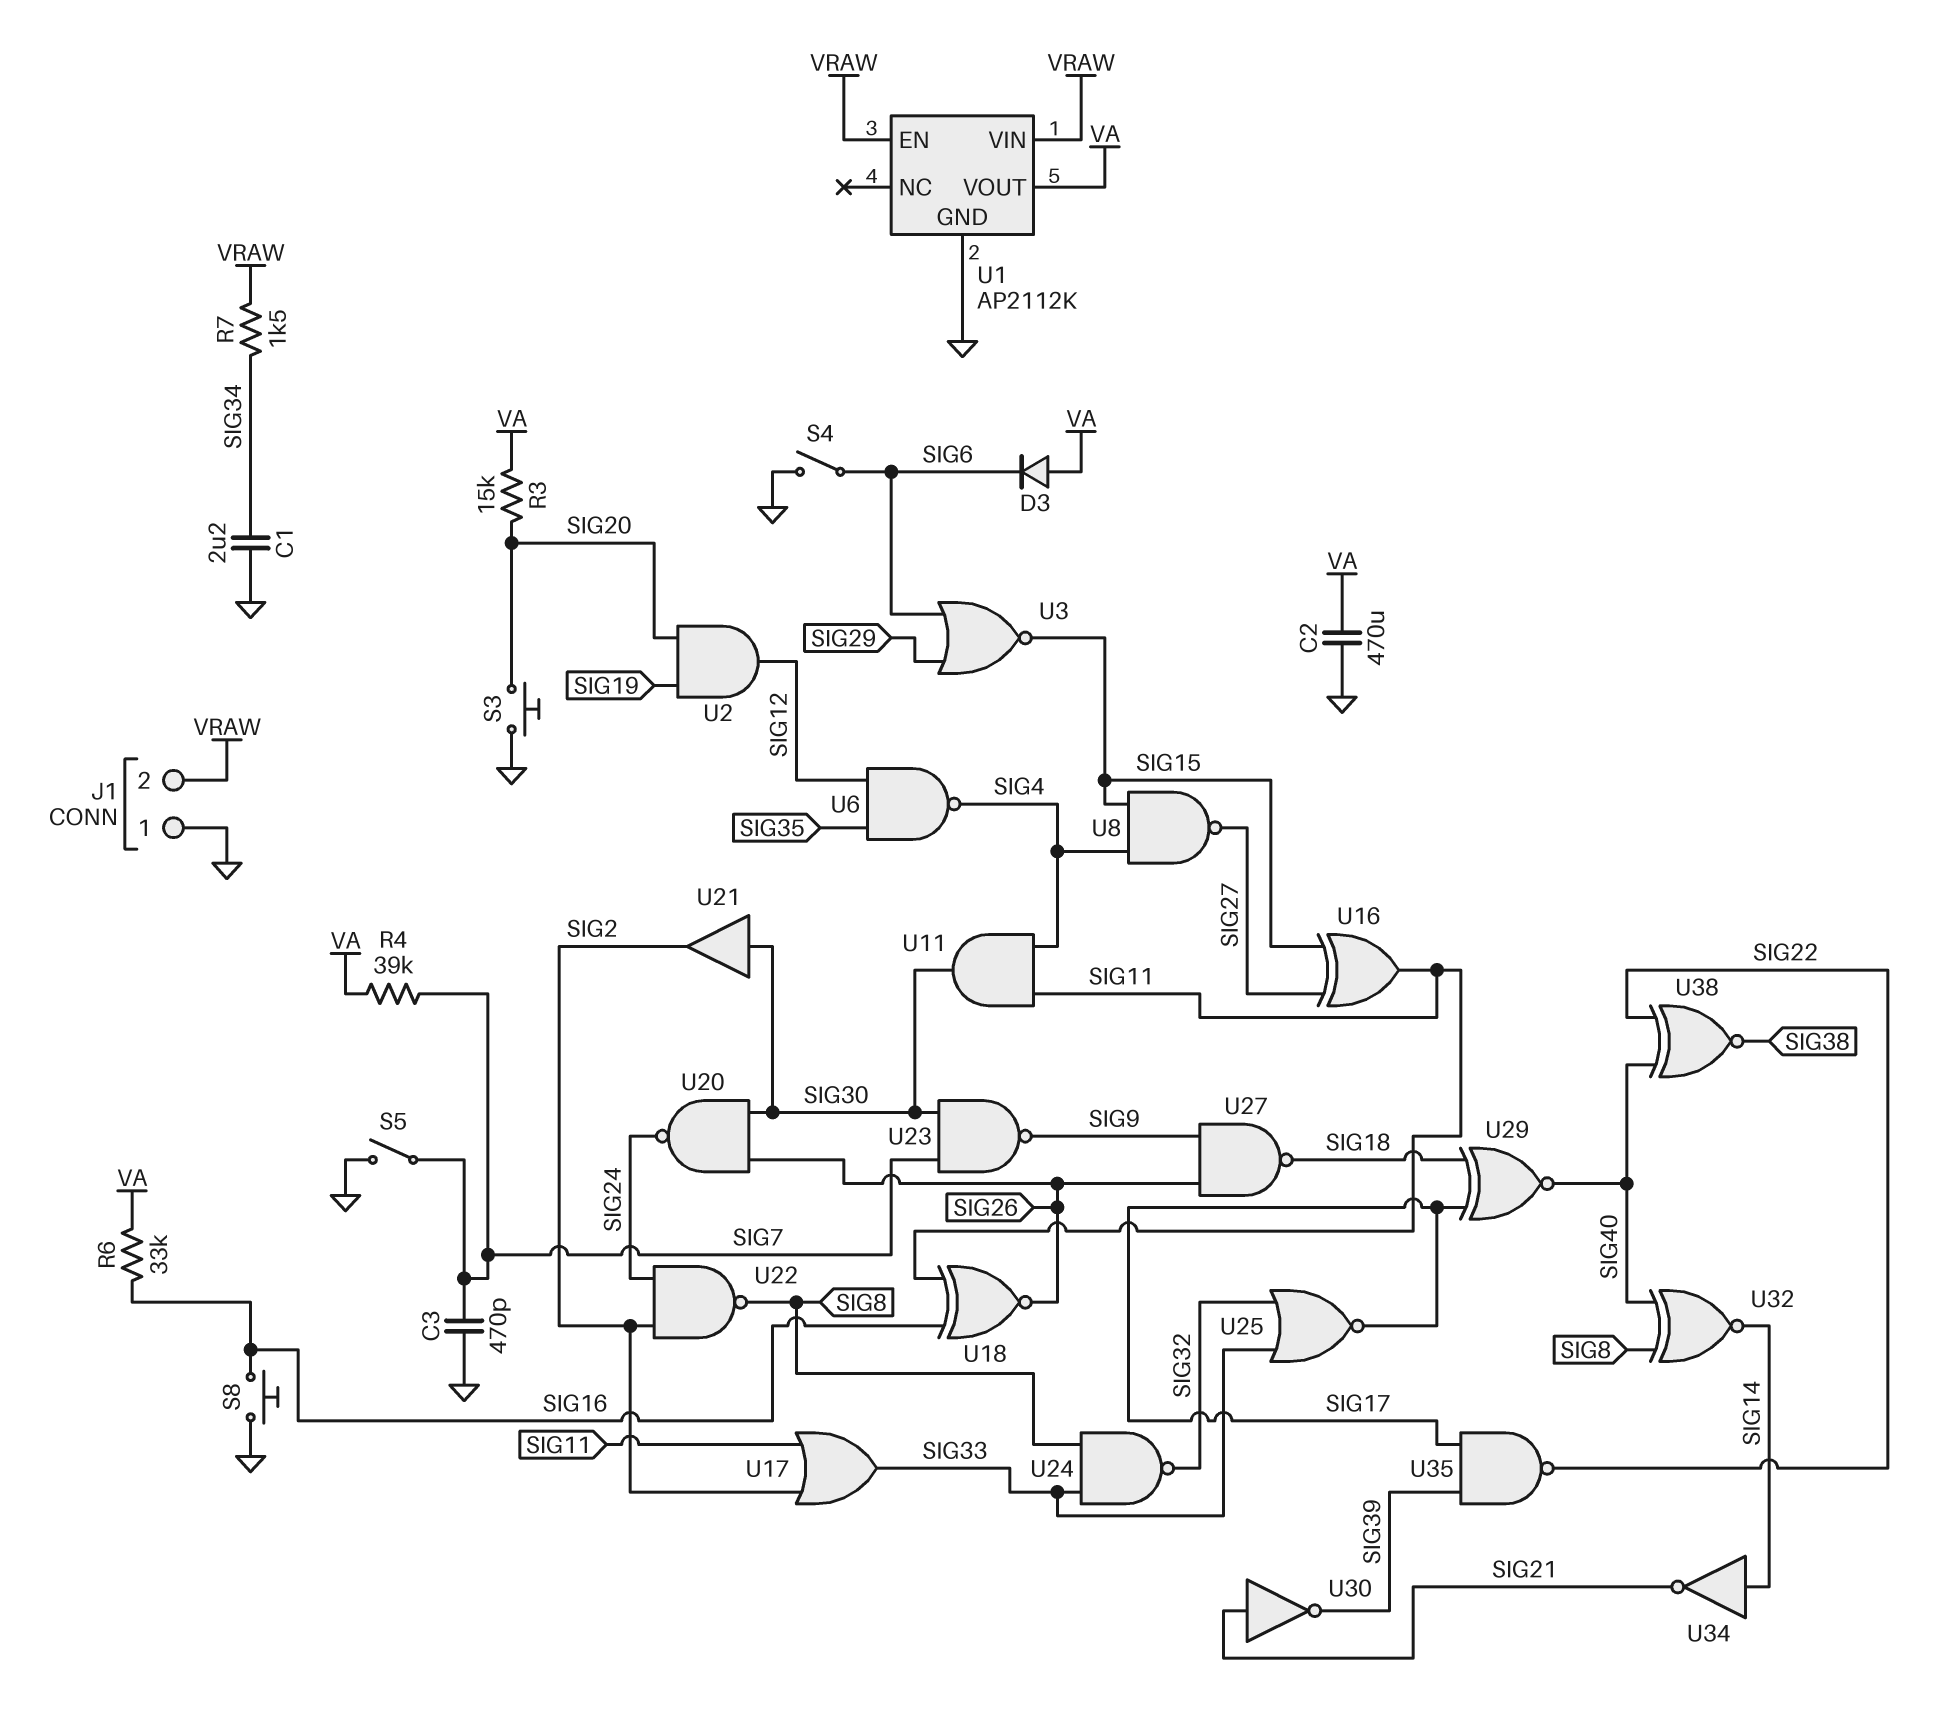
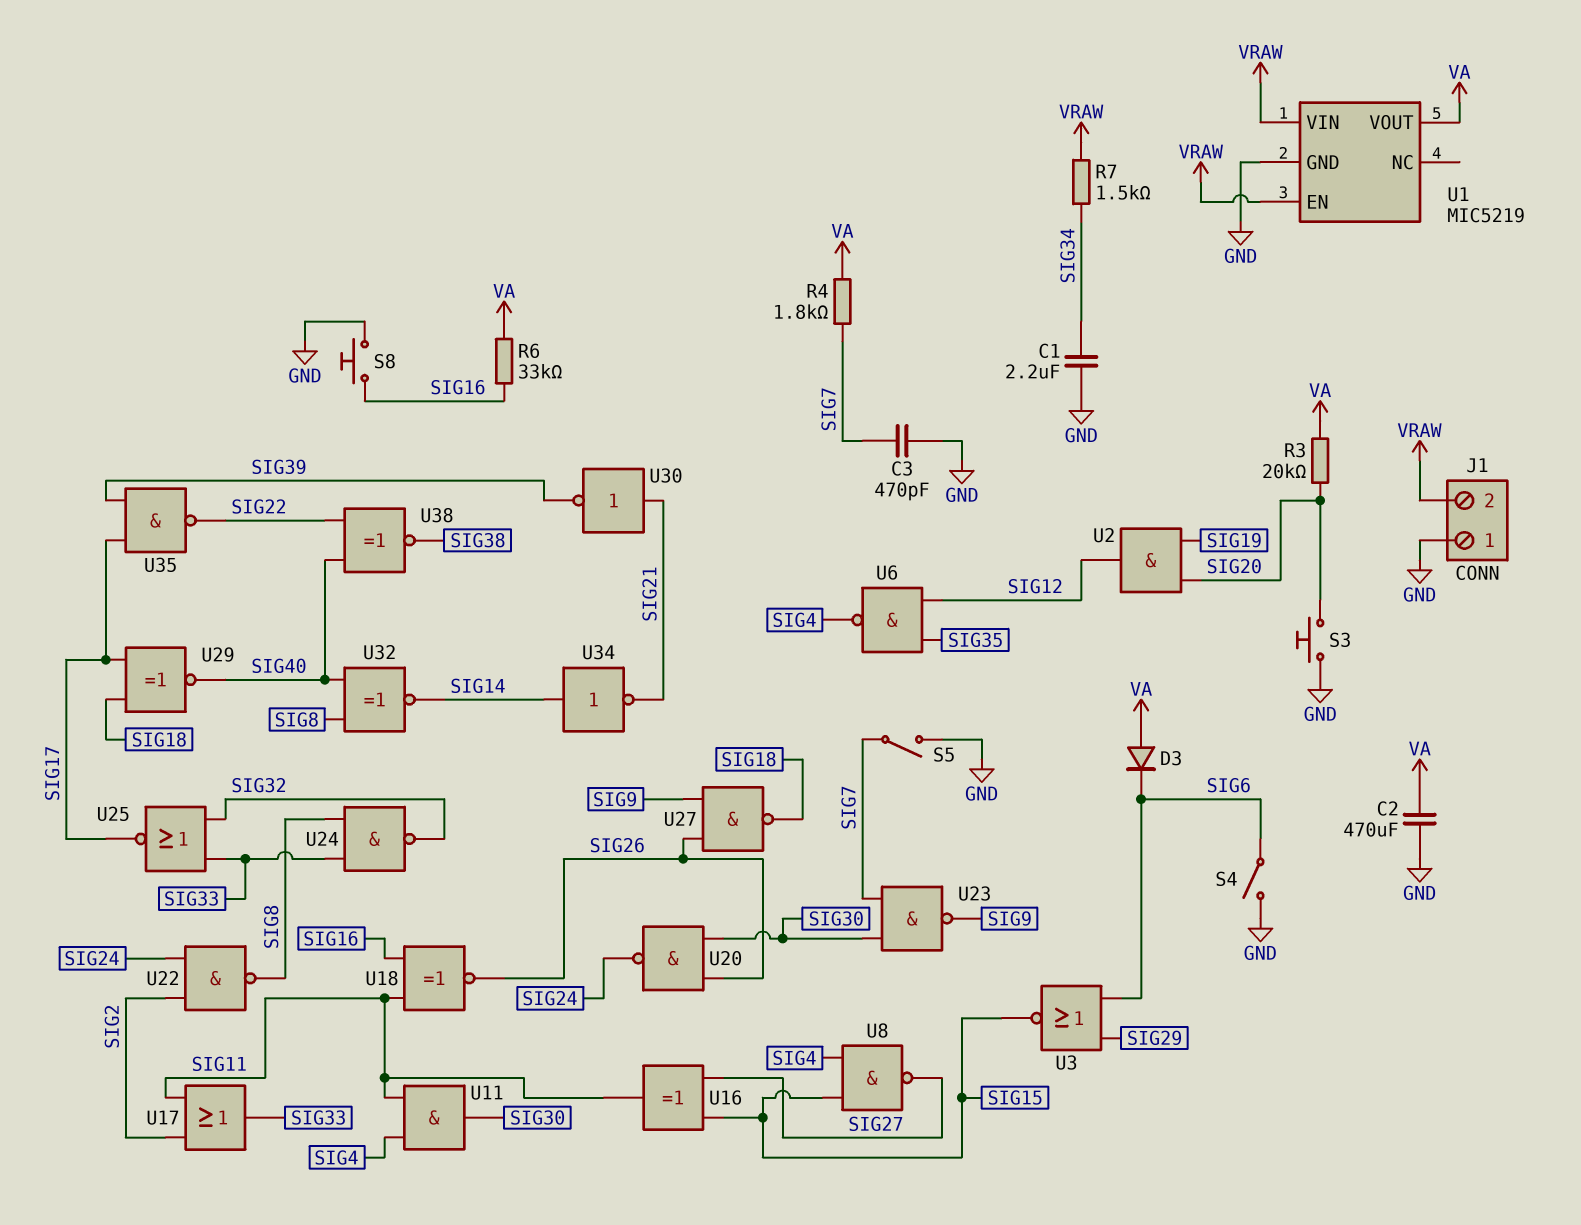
R3: 15k (SIG20, VA) -> 20k (SIG20, VA)
R4: 39k (SIG7, VA) -> 1.8k (SIG7, VA)
U1: AP2112K -> MIC5219
U21: buffer (in SIG30, out SIG2) -> none

